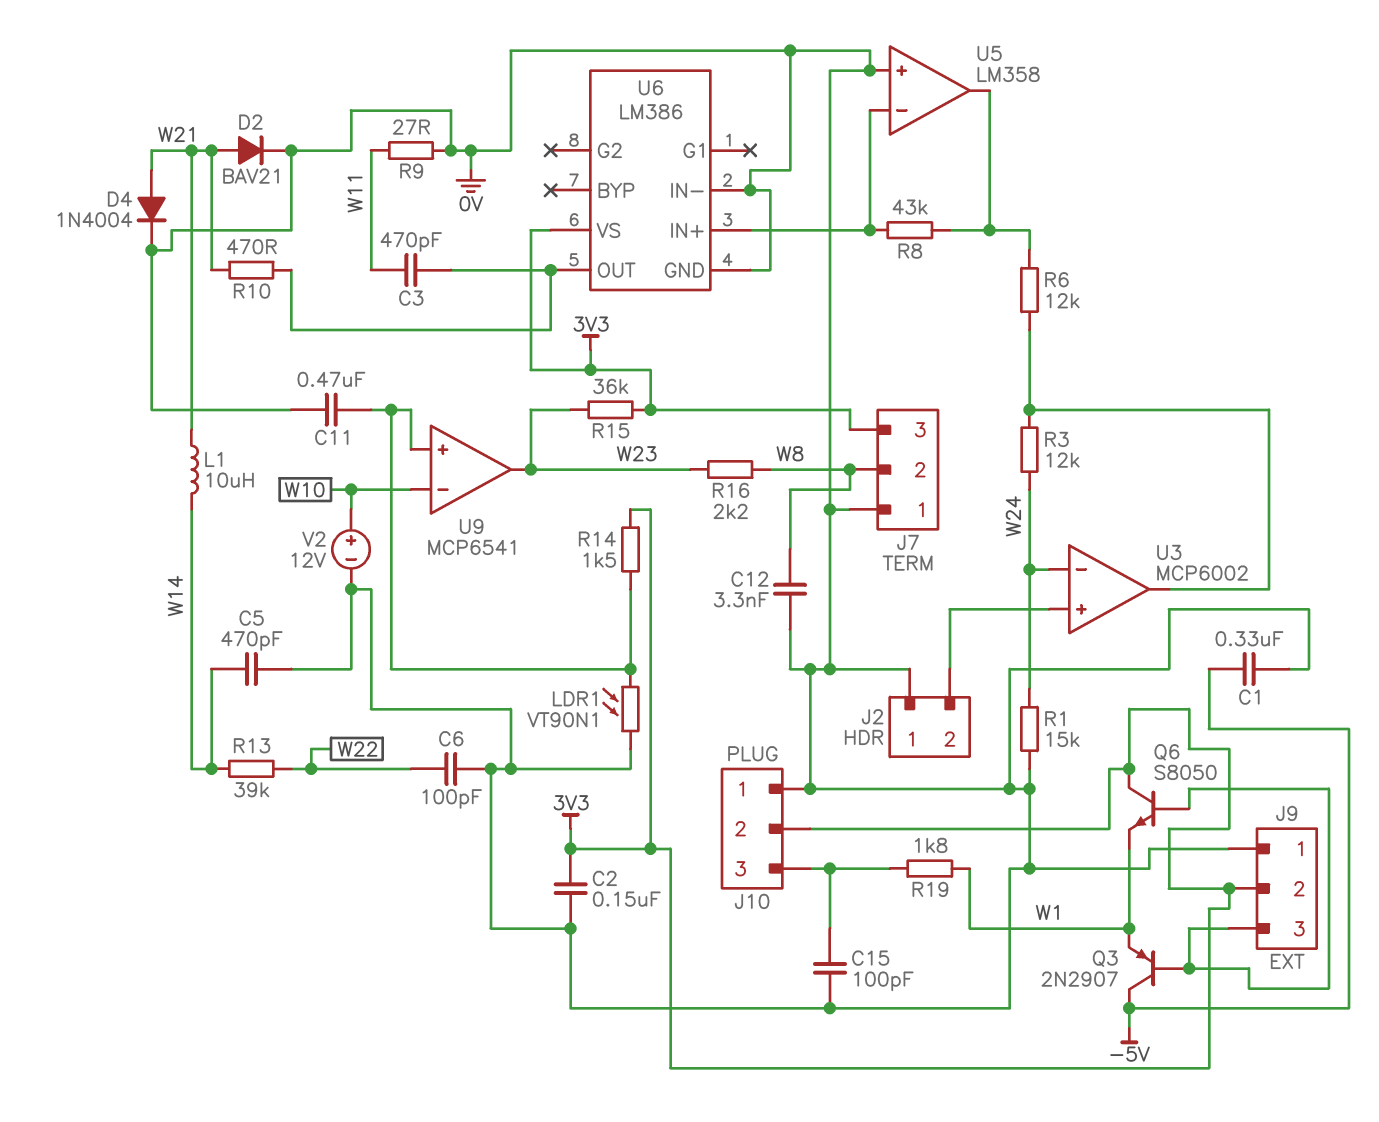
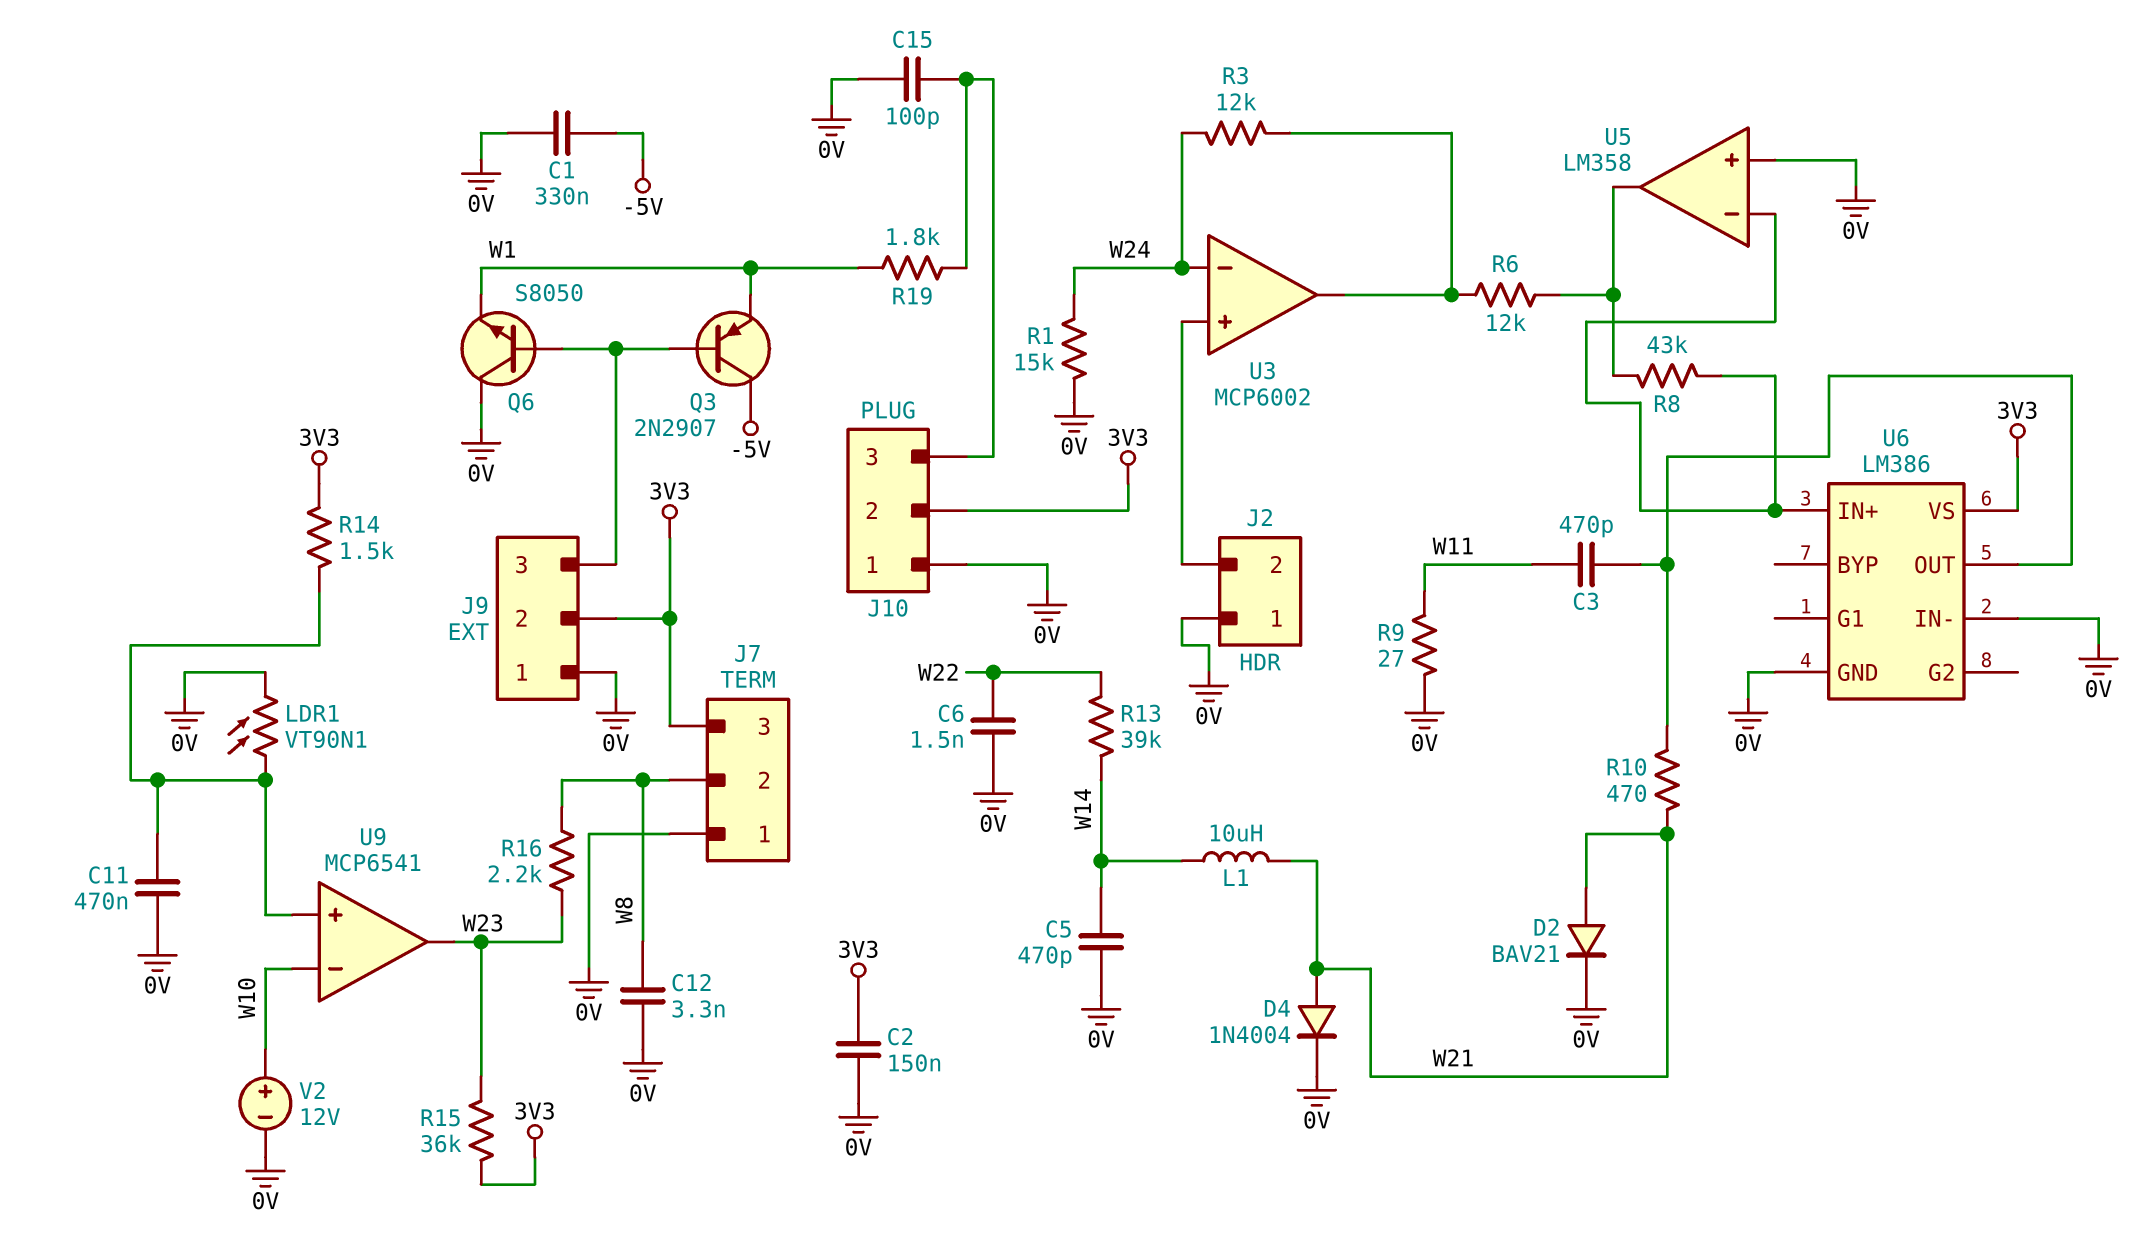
C6: 100pF (0V, W22) -> 1.5nF (0V, W22)
Q6: NPN S8050 (B J9/3, C 3V3, E W1) -> NPN S8050 (B J9/3, C 0V, E W1)

